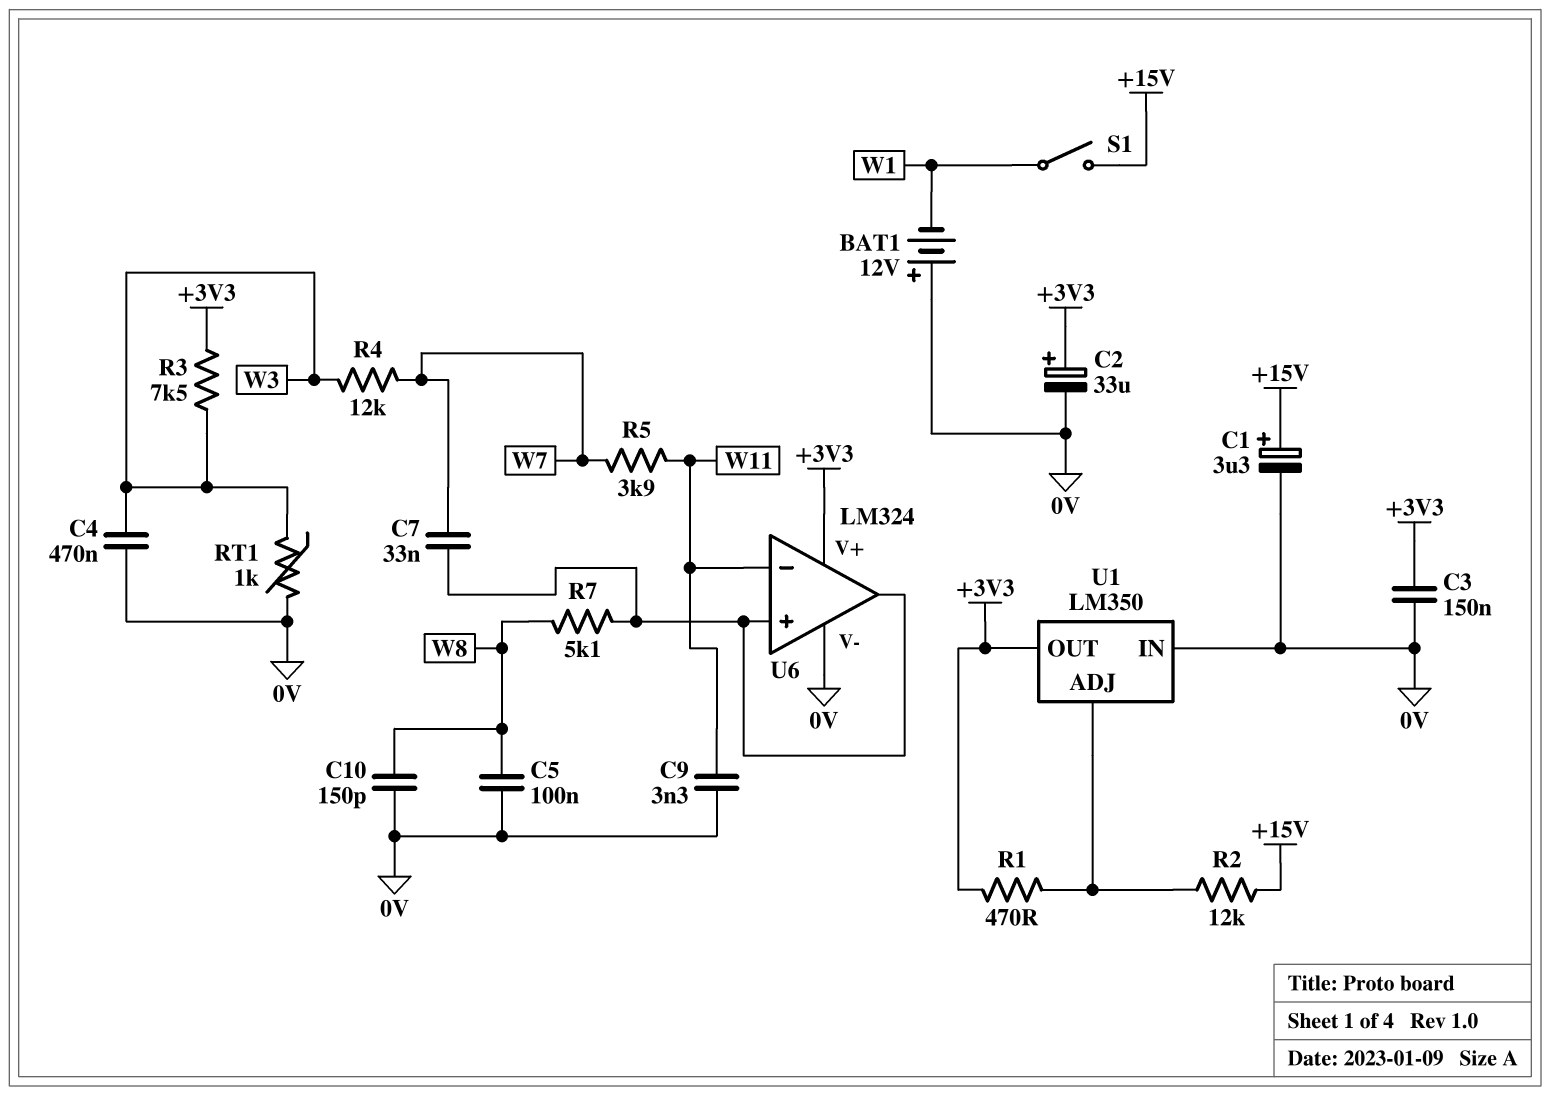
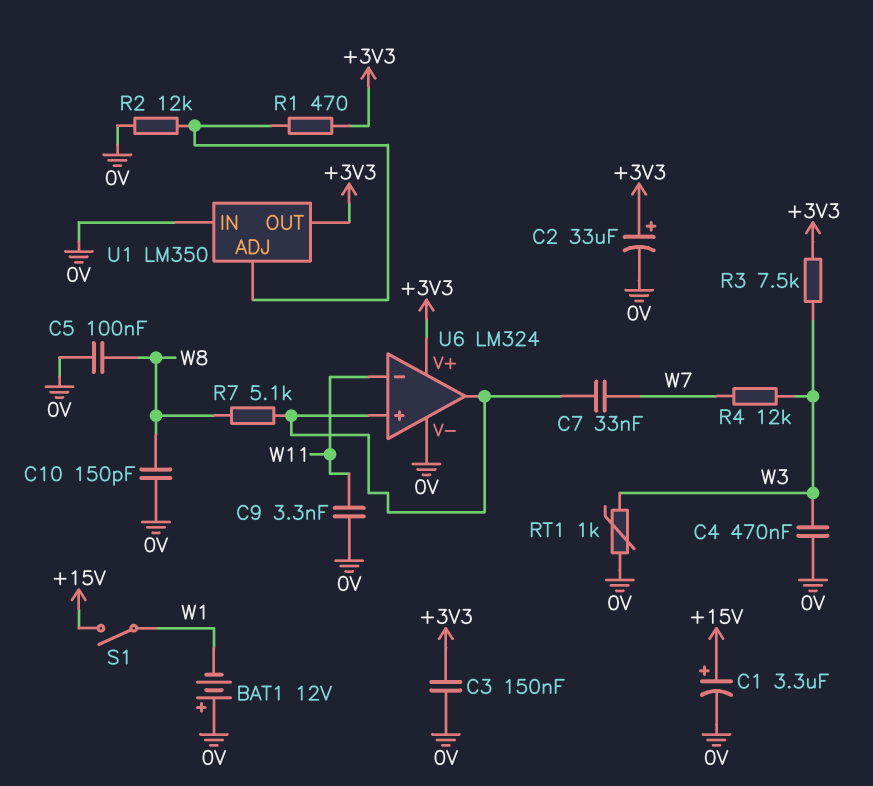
R2: 12k (+15V, U1/ADJ) -> 12k (0V, U1/ADJ)
R5: 3.9k (W7, W11) -> none

